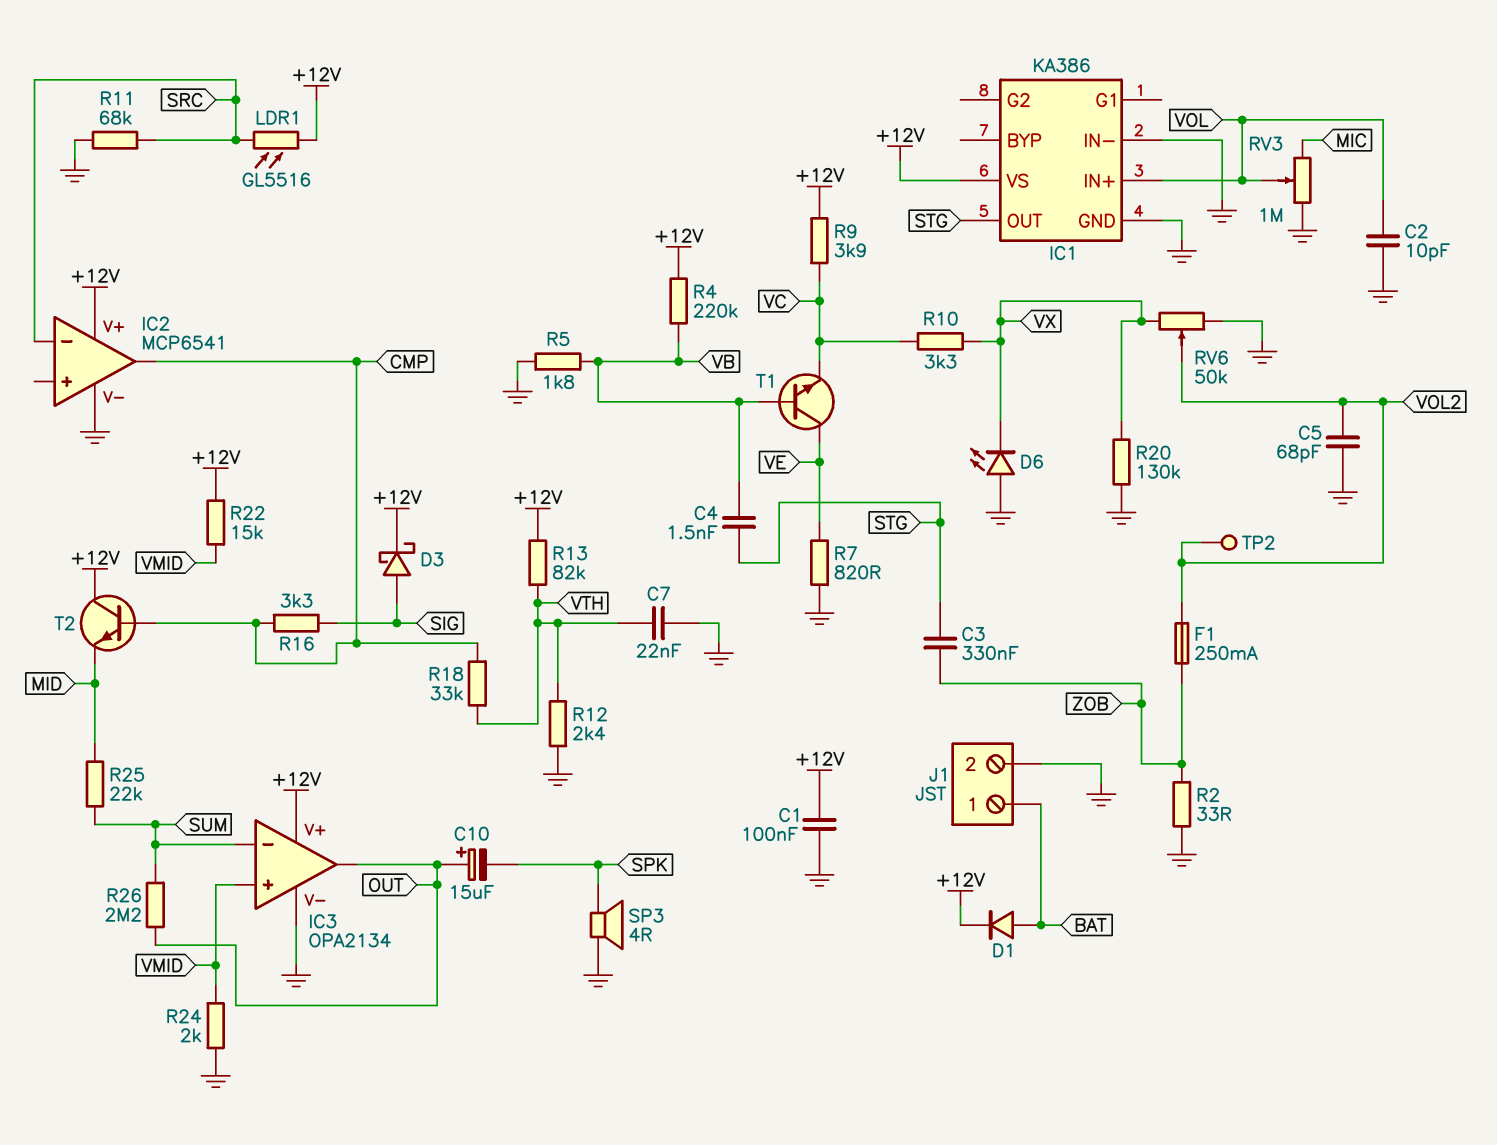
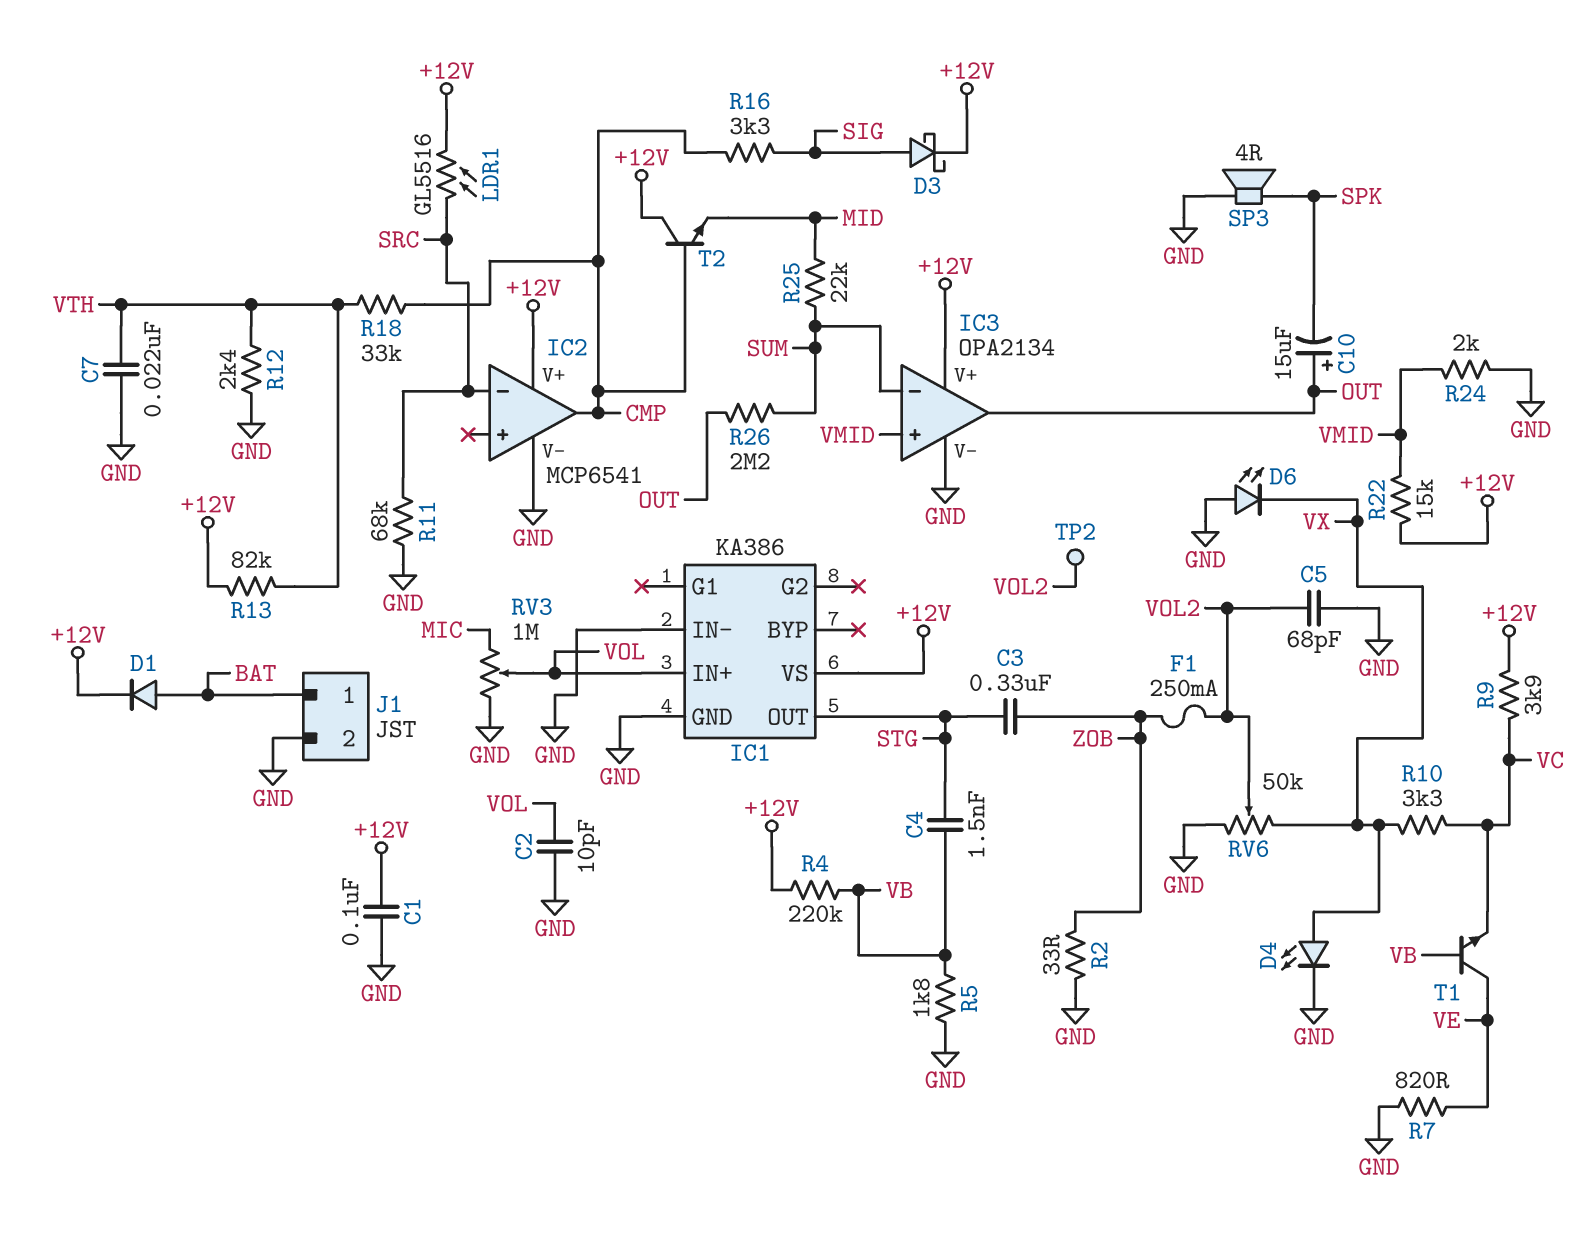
D4: none -> LED (A VX, K GND)
R20: 130k (GND, VX) -> none

